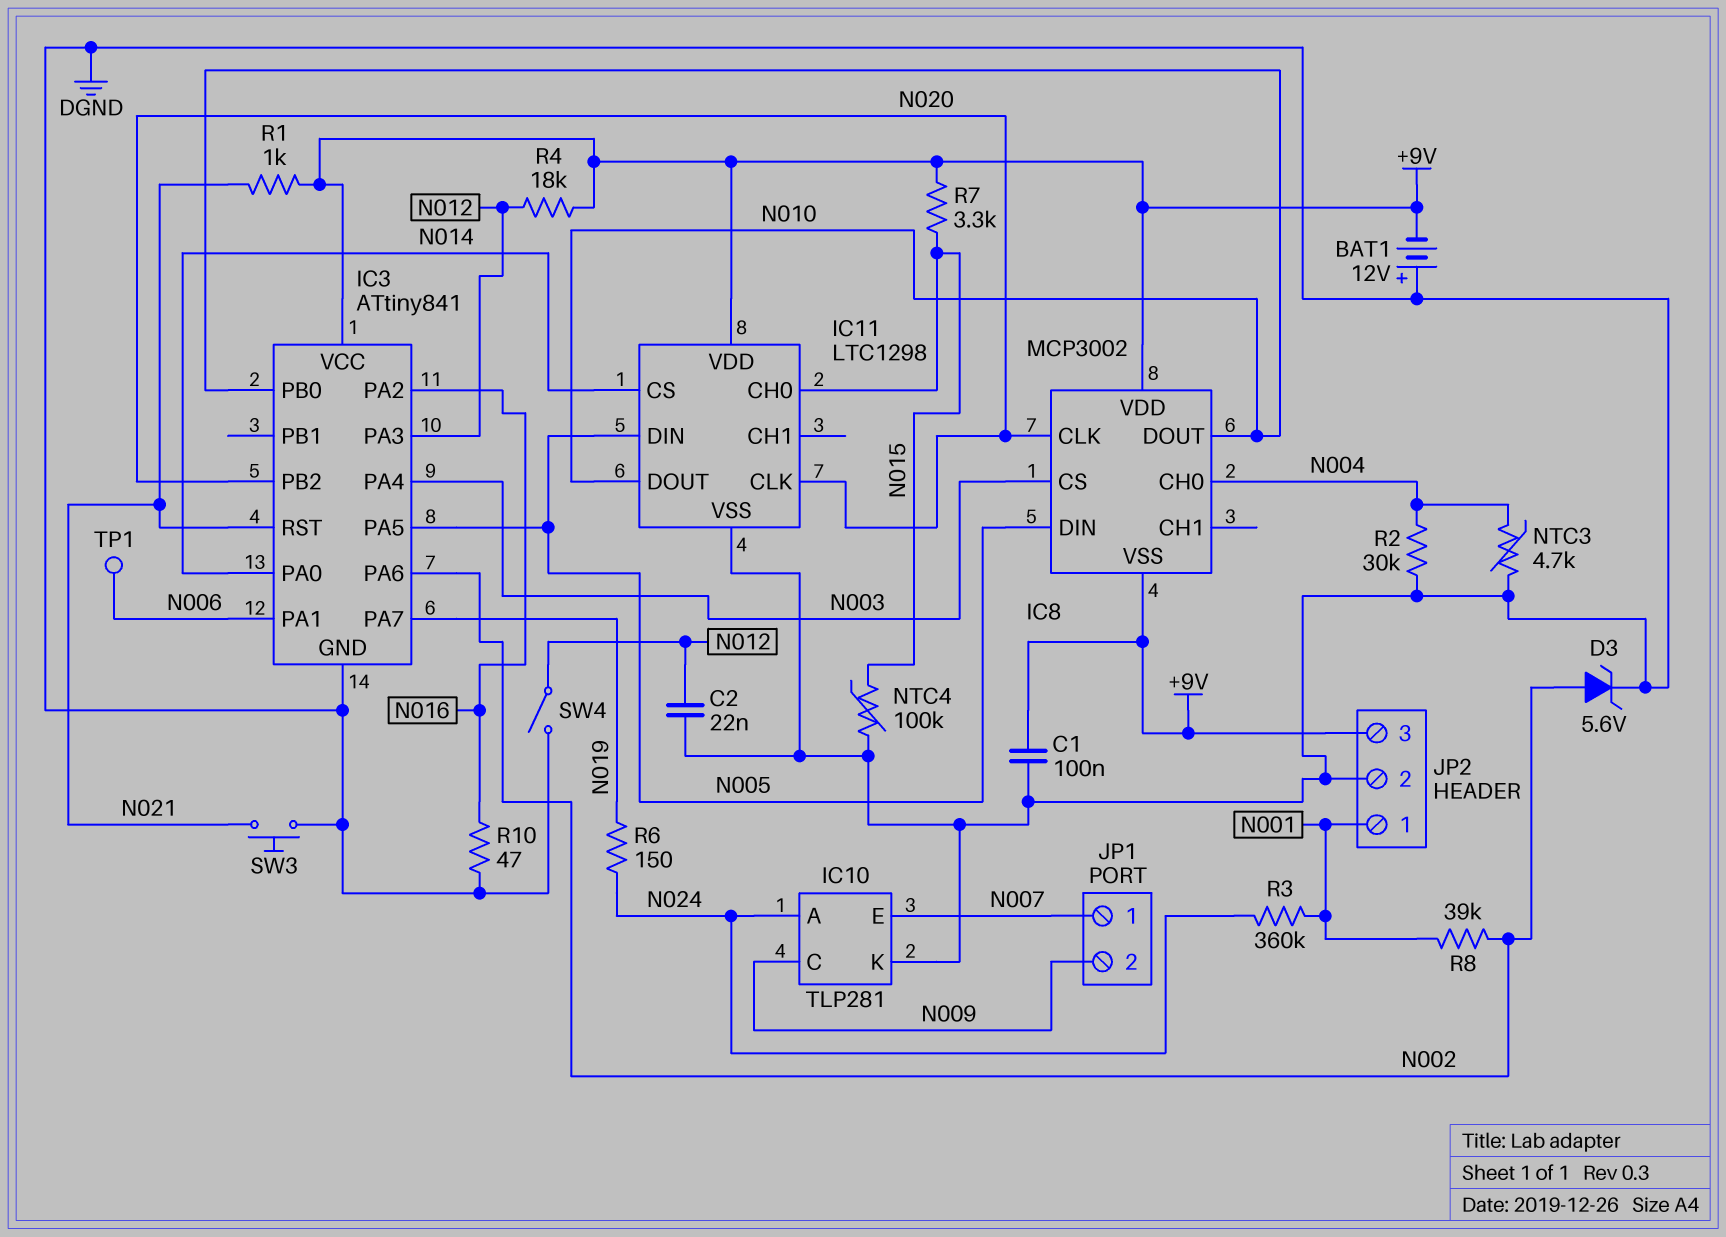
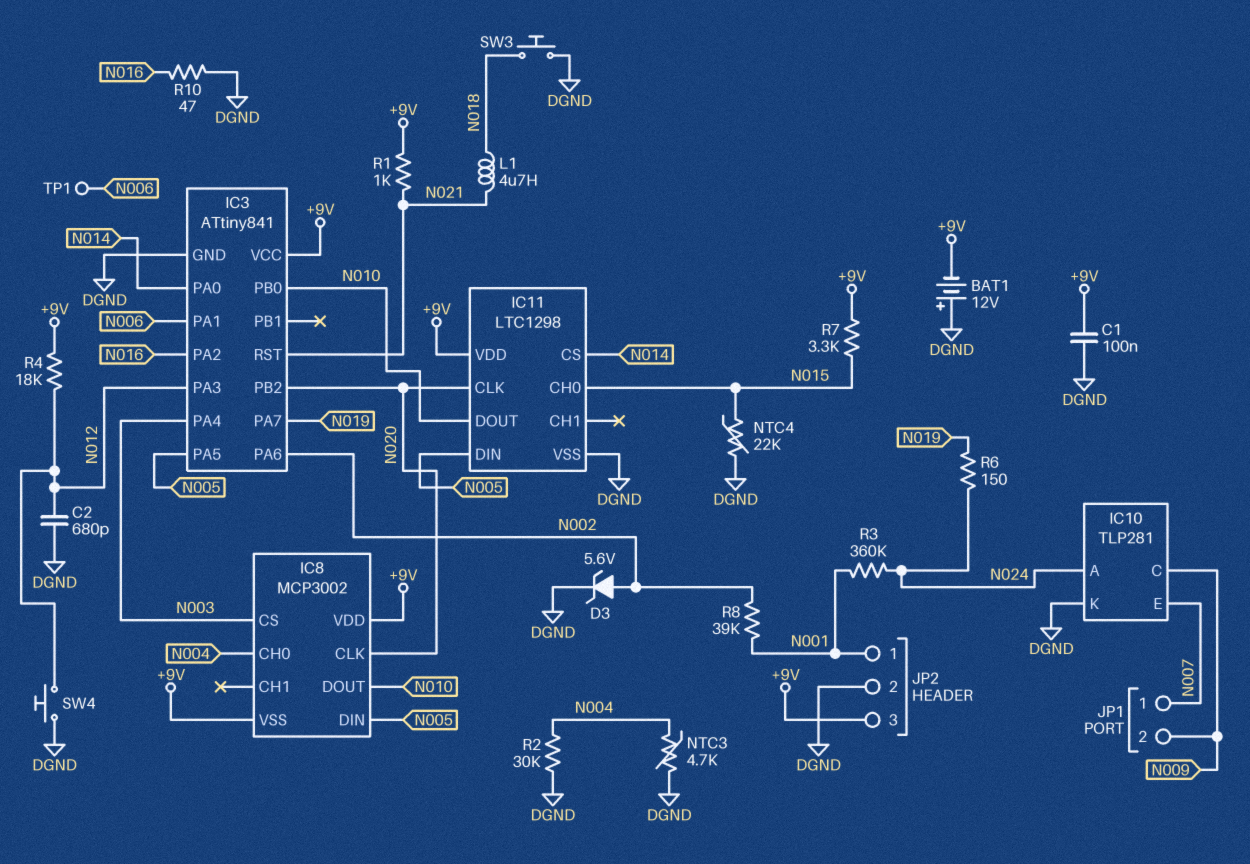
C2: 22nF (DGND, N012) -> 680pF (DGND, N012)
L1: none -> 4.7uH (N018, N021)
NTC4: 100k (DGND, N015) -> 22k (DGND, N015)
SW3: button (DGND, N021) -> button (DGND, N018)
SW4: switch (DGND, N012) -> button (DGND, N012)

